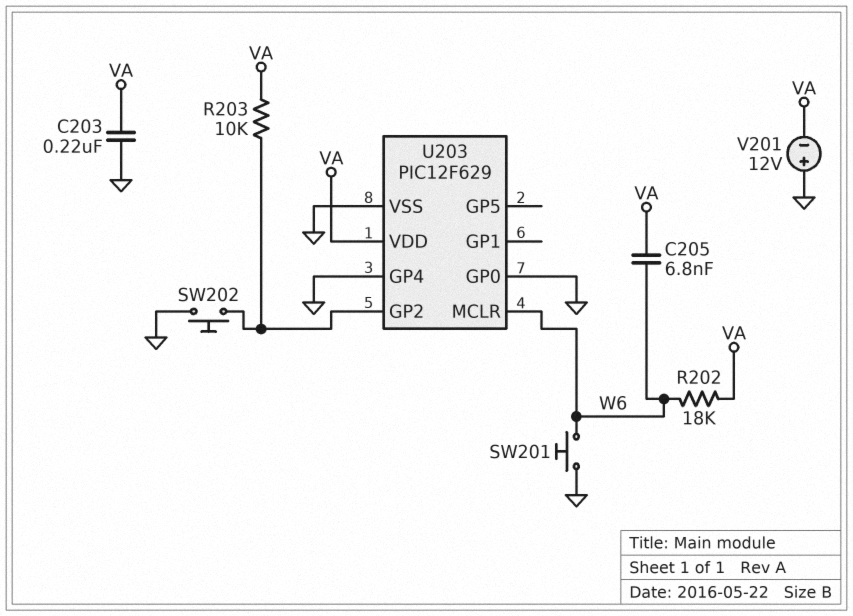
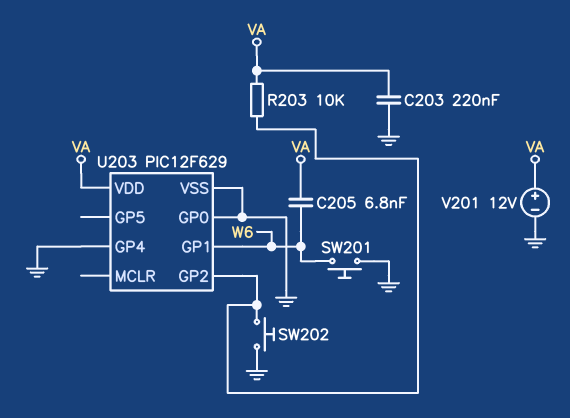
R202: 18k (VA, W6) -> none
U203 pin GP1: none -> W6
U203 pin MCLR: W6 -> none
V201: 12V (plus GND, minus VA) -> 12V (plus VA, minus GND)

